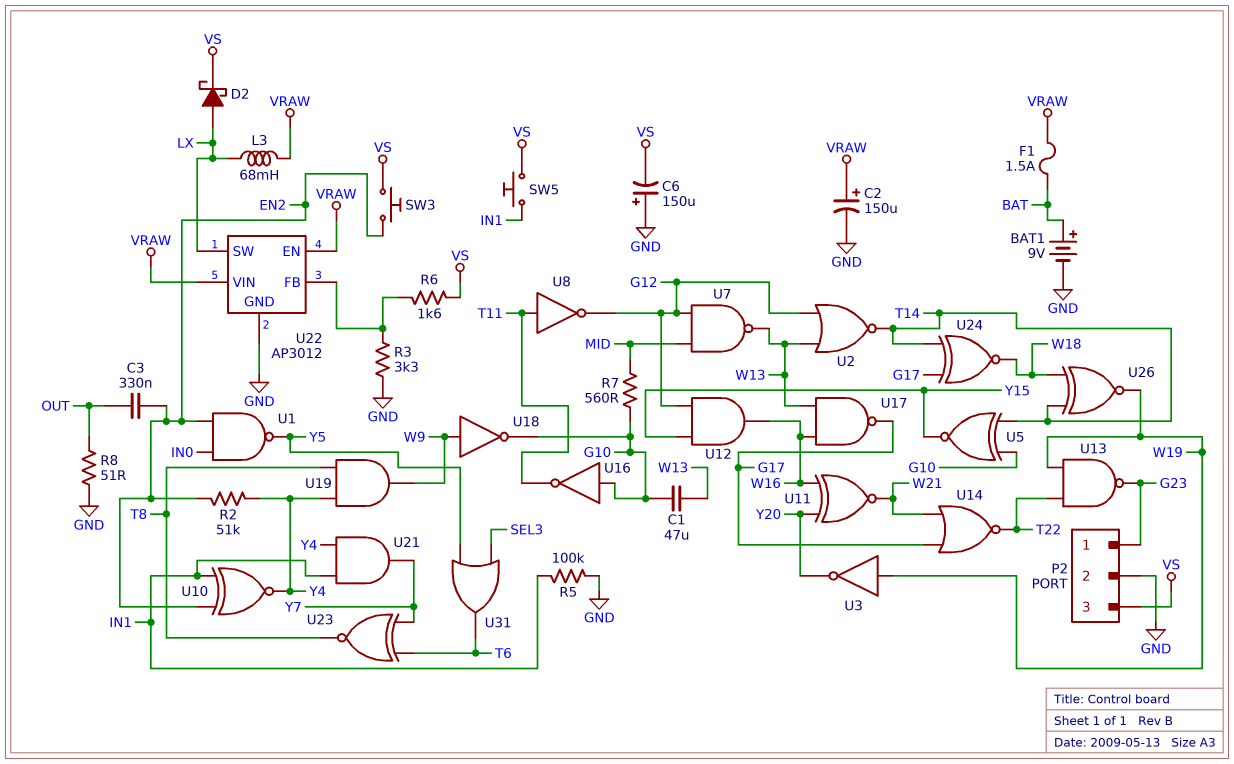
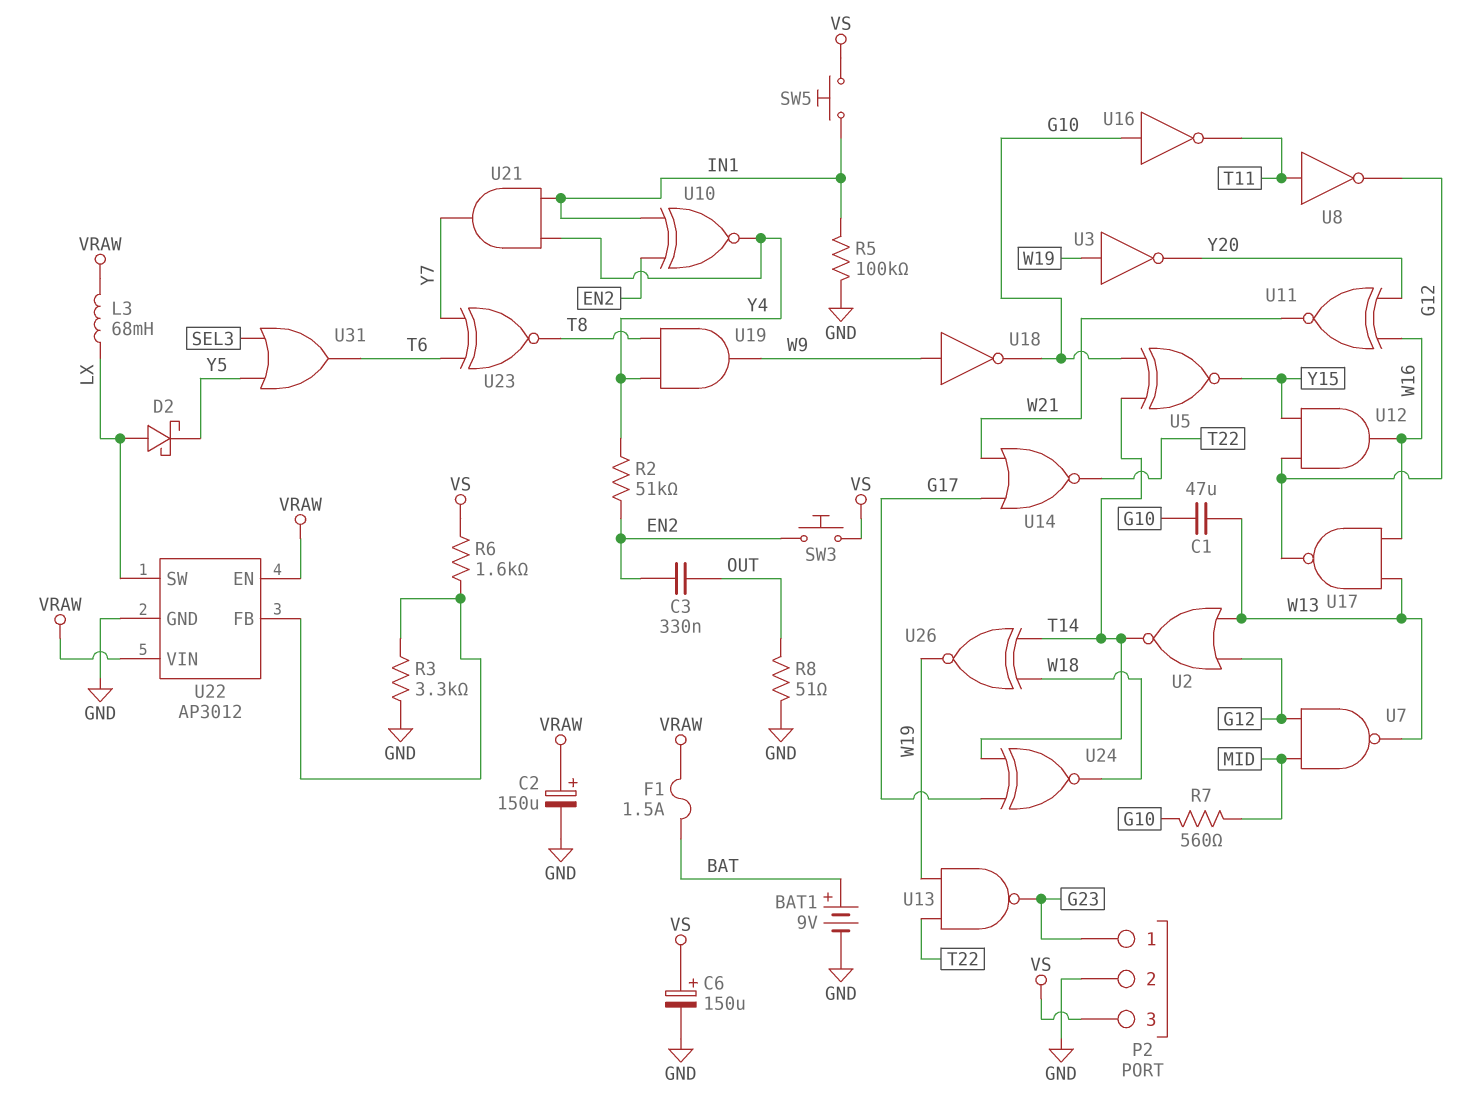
C6: 150uF (plus GND, minus VS) -> 150uF (plus VS, minus GND)
D2: schottky (A LX, K VS) -> schottky (A LX, K Y5)
U1: NAND (in EN2, in IN0, out Y5) -> none
U17: NAND (in W13, in W16, out G17) -> NAND (in W13, in W16, out G12)

